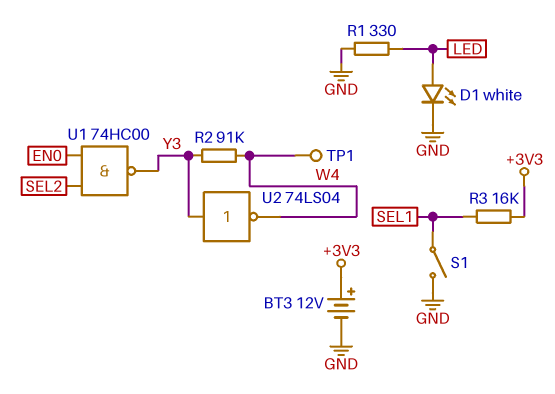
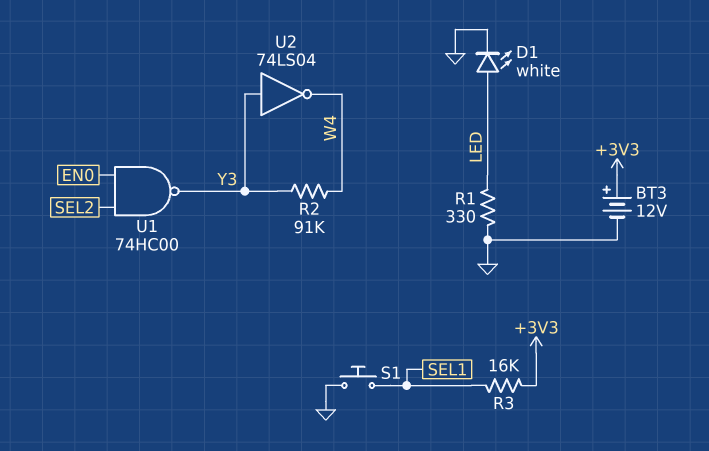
S1: switch (GND, SEL1) -> button (GND, SEL1)
TP1: test point (W4) -> none

